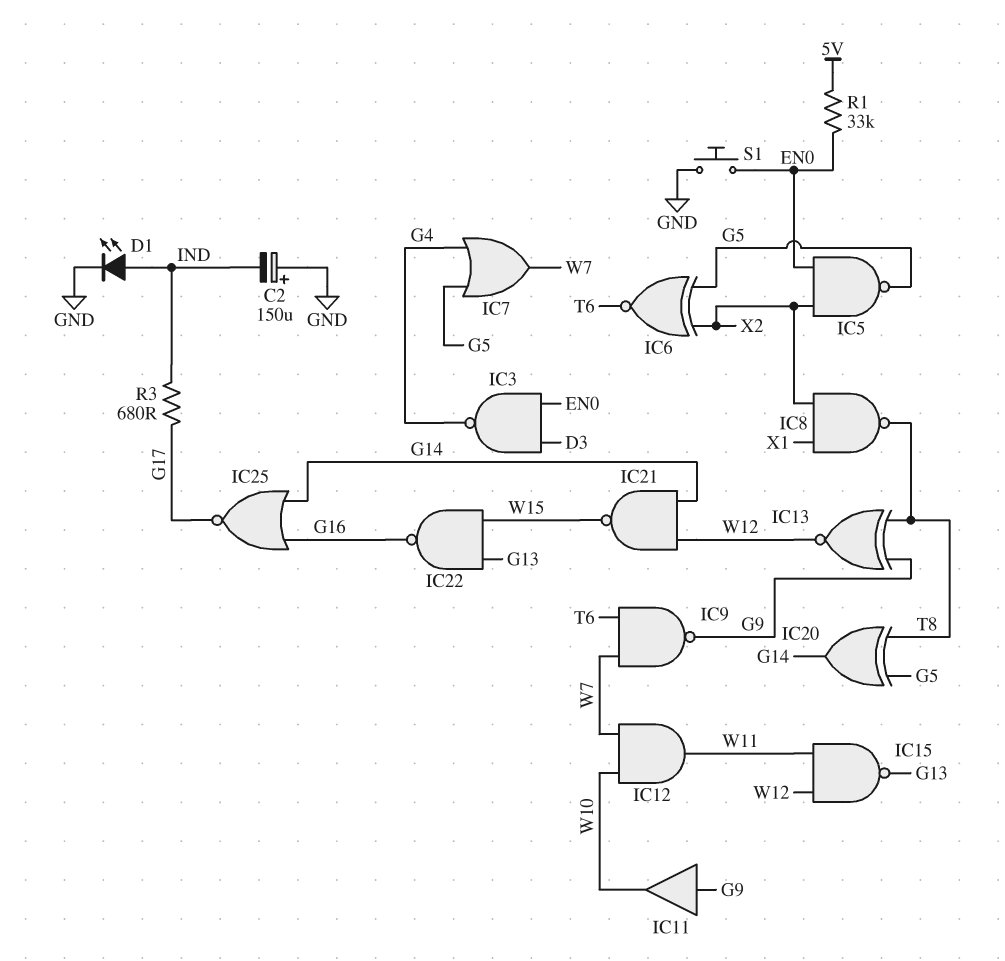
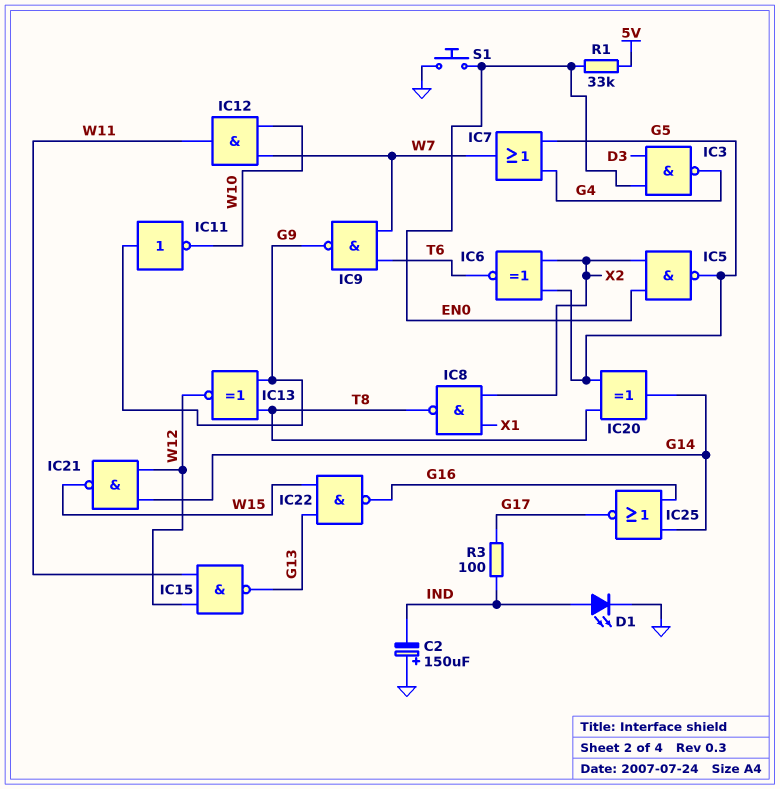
IC11: buffer (in G9, out W10) -> NOT (in G9, out W10)
R3: 680 (G17, IND) -> 100 (G17, IND)

